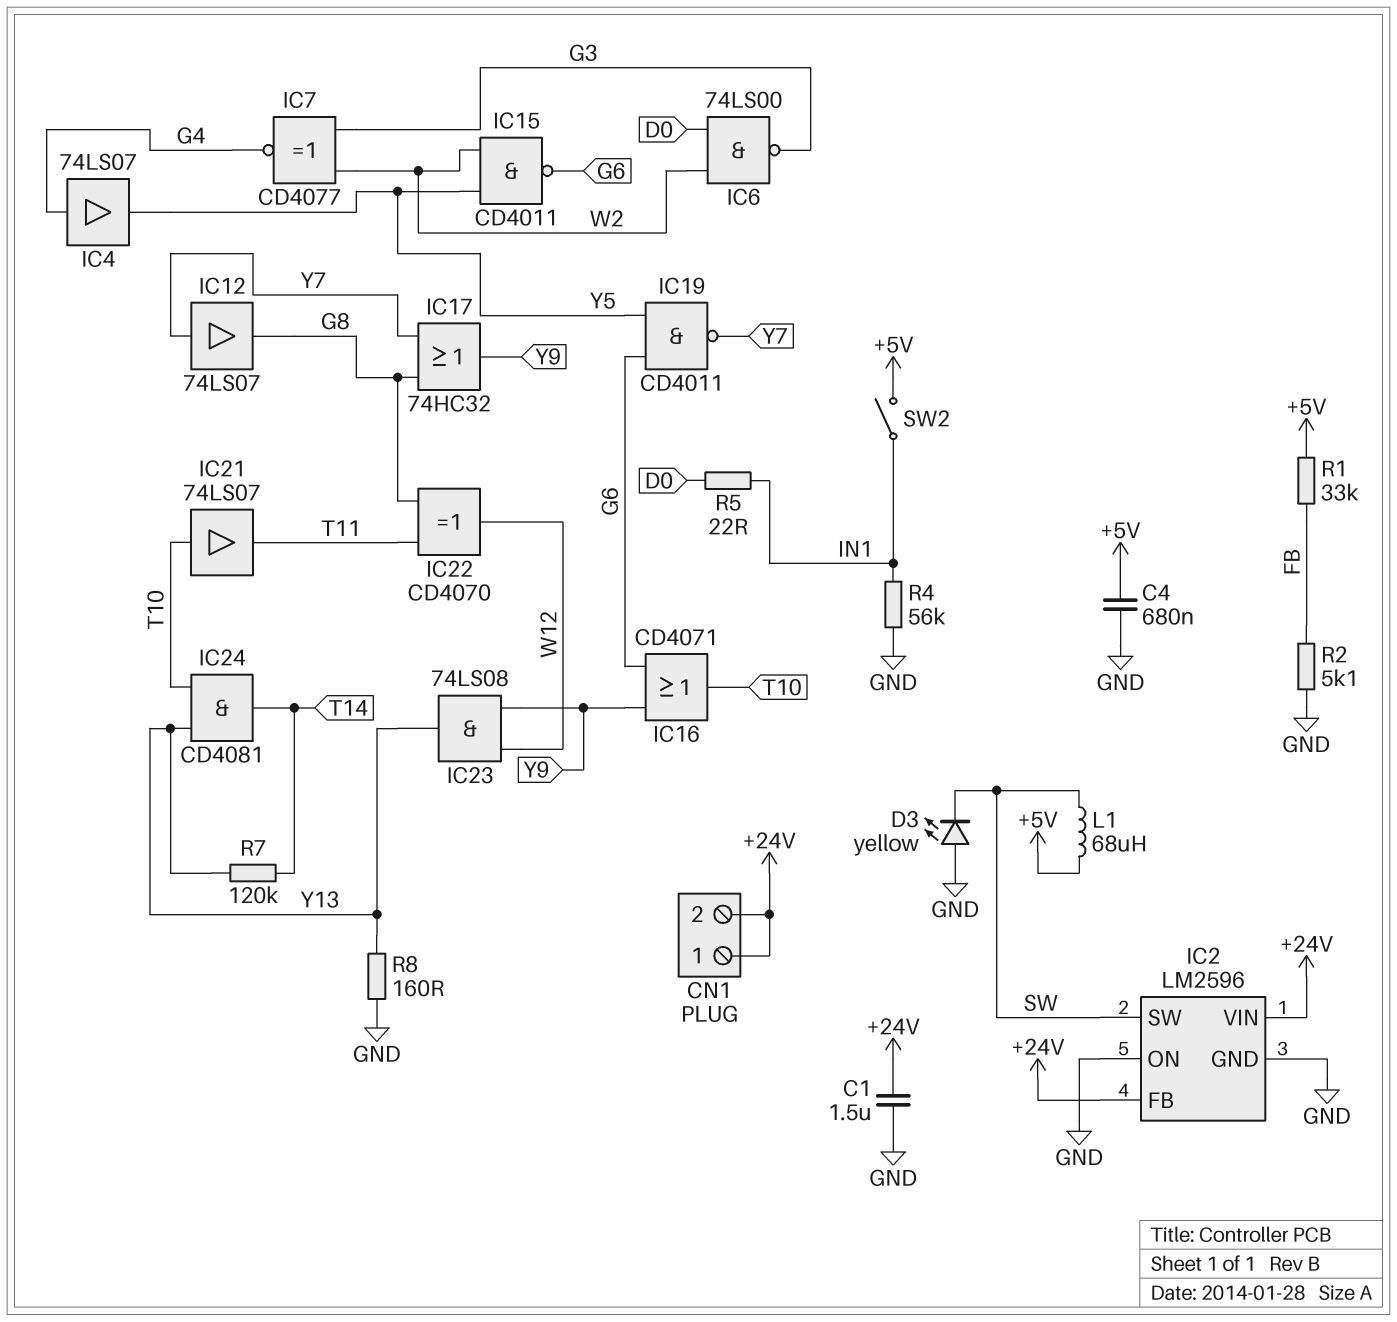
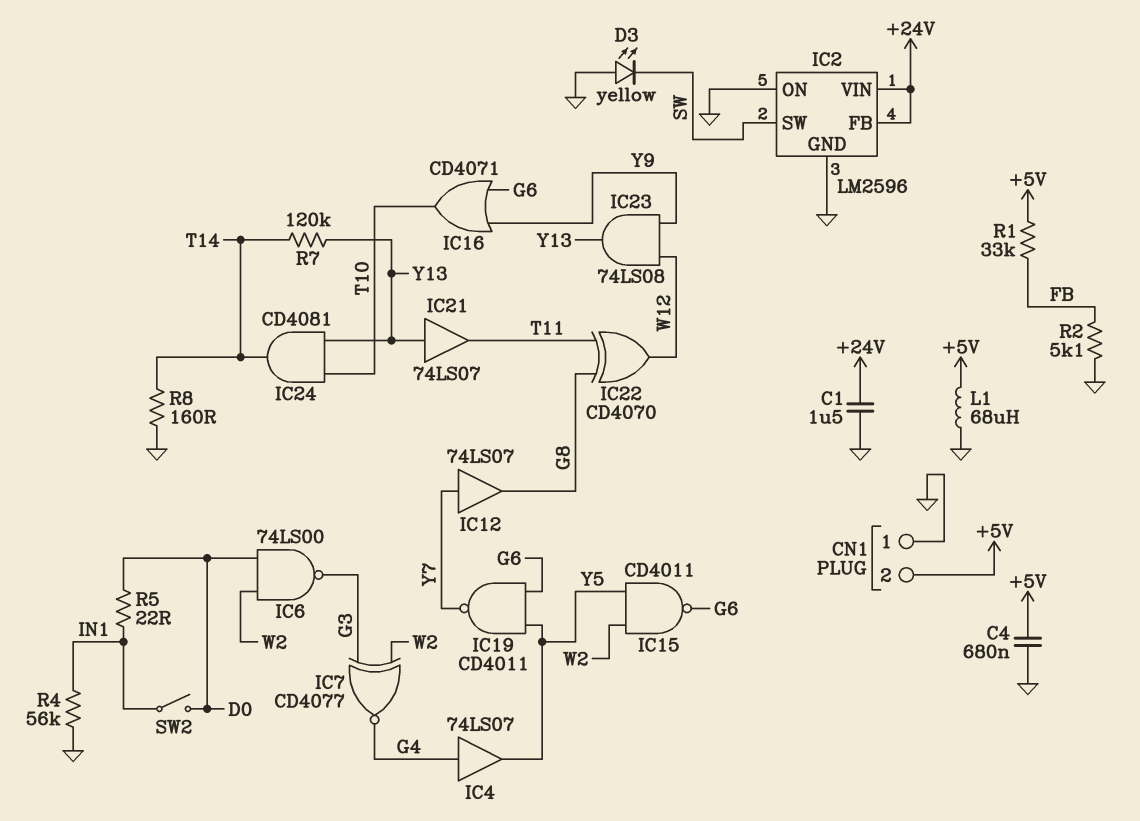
CN1 pin 1: +24V -> GND
CN1 pin 2: +24V -> +5V
IC17: OR 74HC32 (in G8, in Y7, out Y9) -> none
IC21: buffer 74LS07 (in T10, out T11) -> buffer 74LS07 (in Y13, out T11)
L1: 68uH (+5V, SW) -> 68uH (+5V, GND)
R8: 160 (GND, Y13) -> 160 (GND, T14)
SW2: switch (+5V, IN1) -> switch (D0, IN1)

